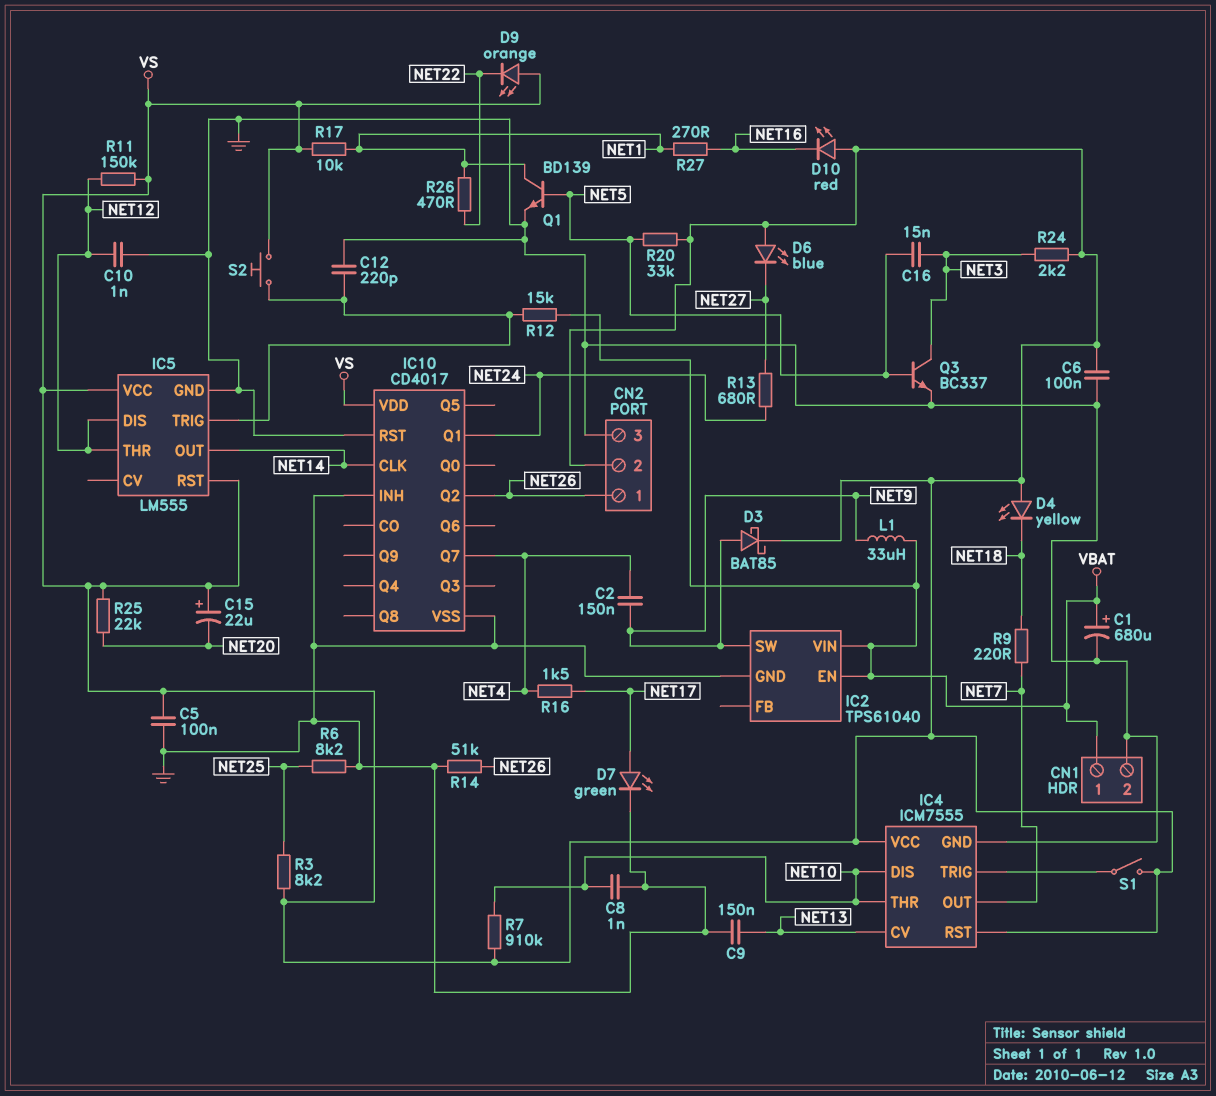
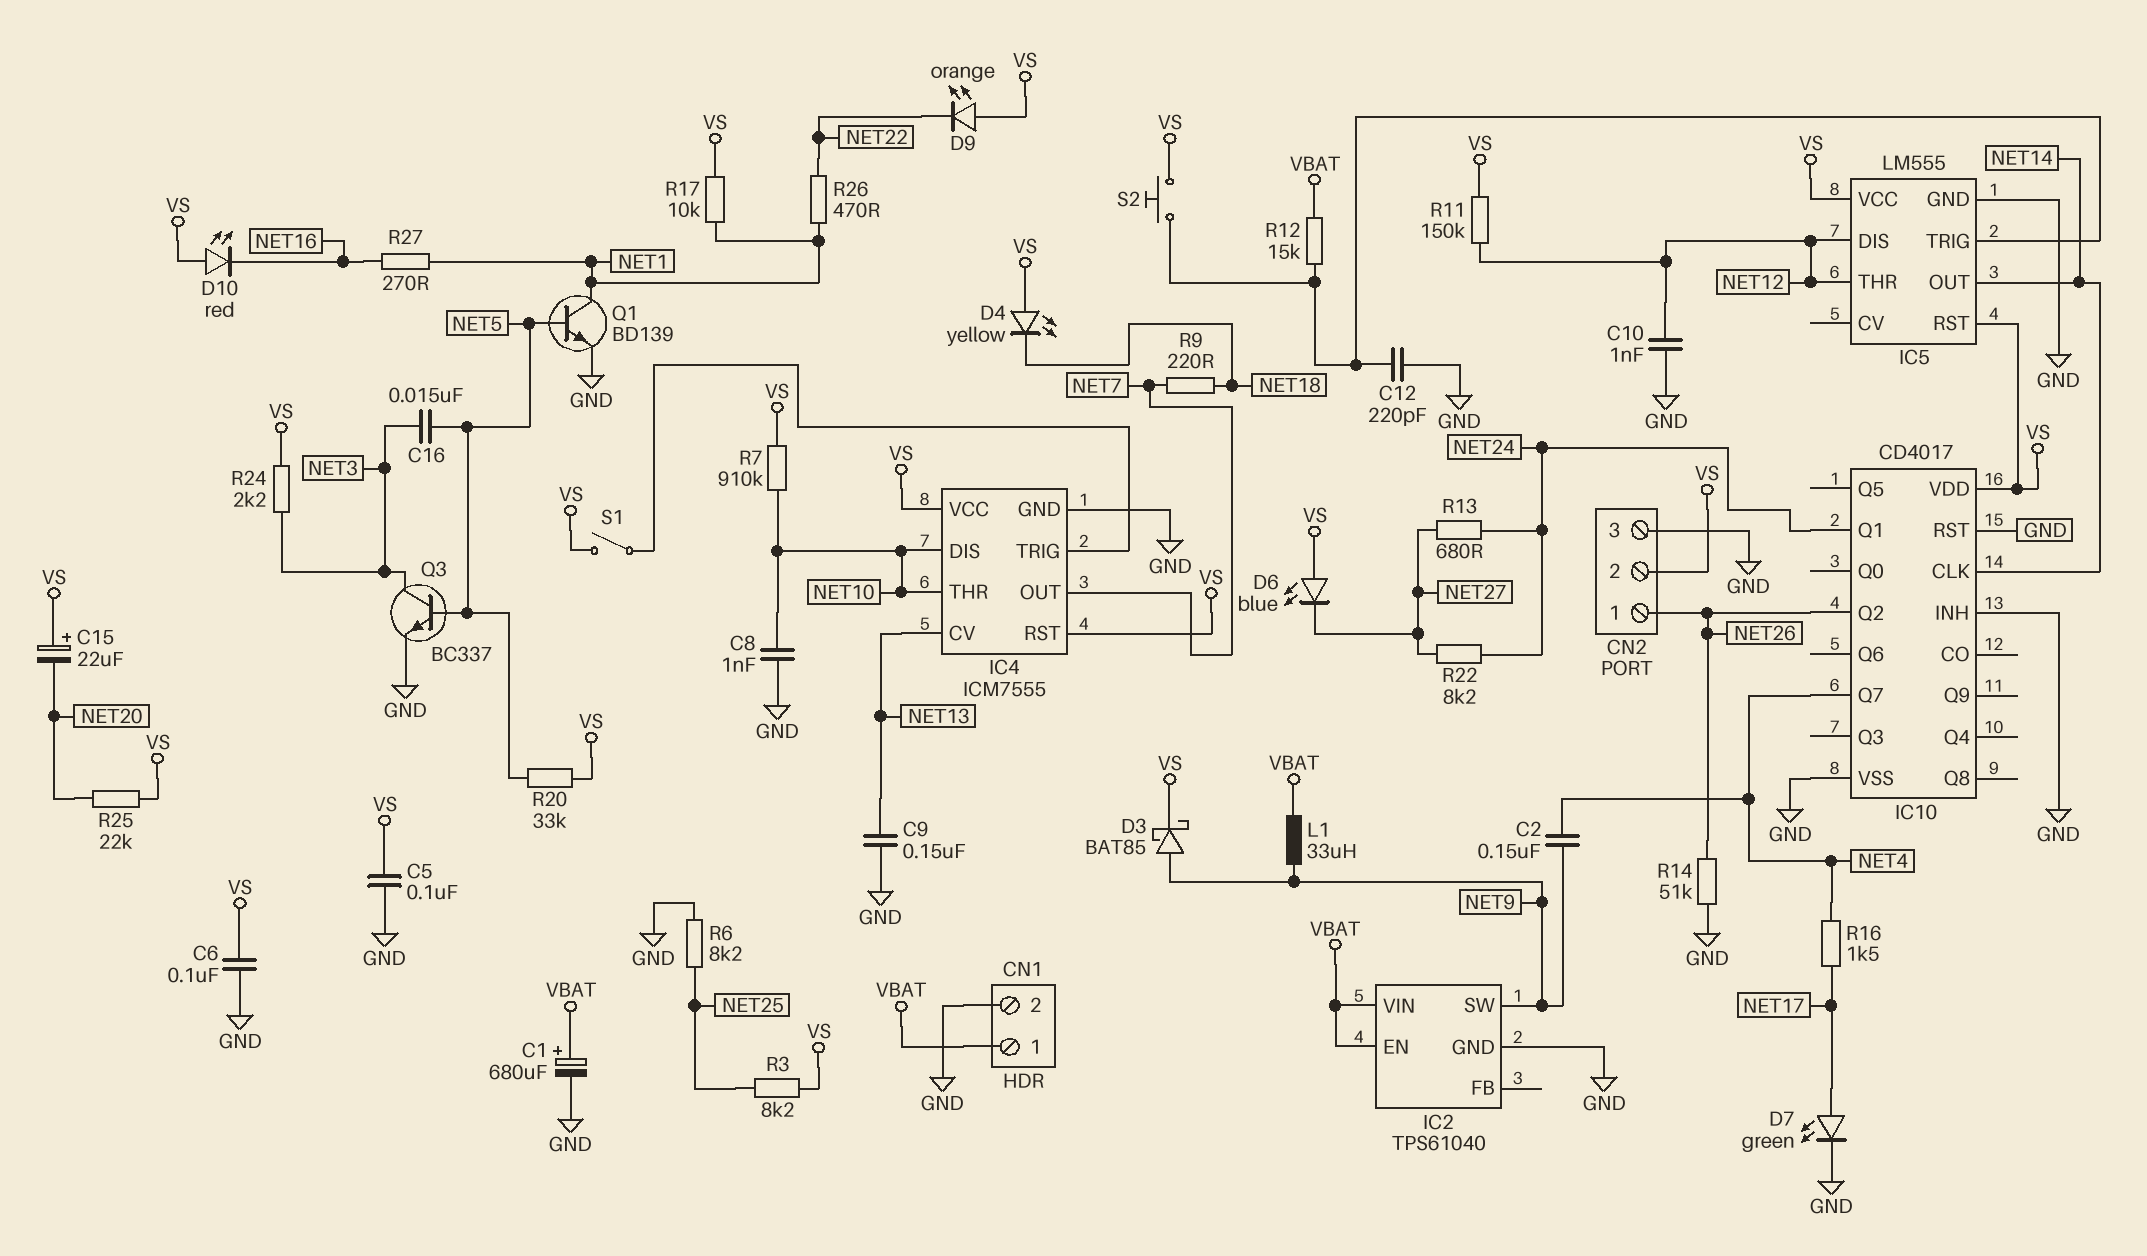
R22: none -> 8.2k (NET24, NET27)

